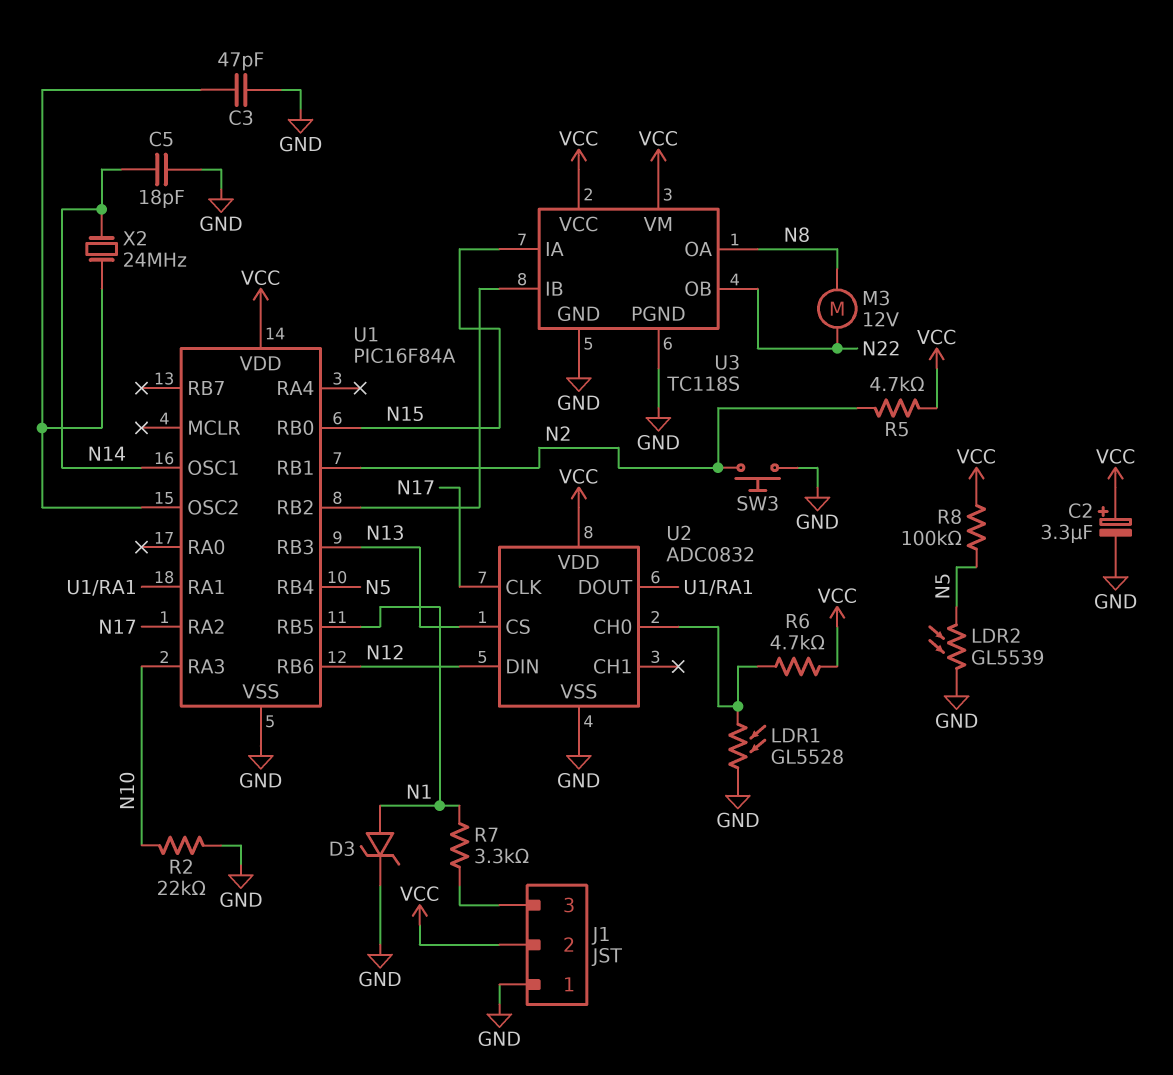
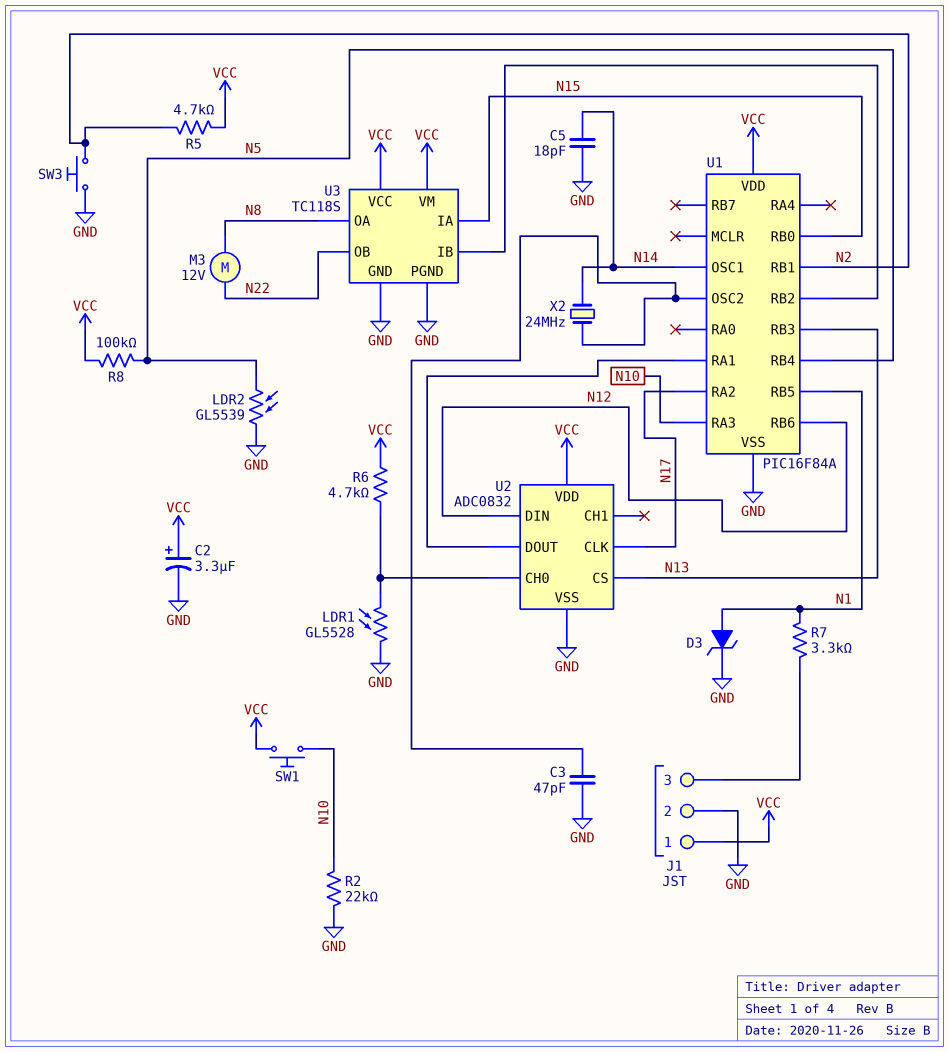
J1 pin 1: GND -> VCC
J1 pin 2: VCC -> GND
SW1: none -> button (N10, VCC)

